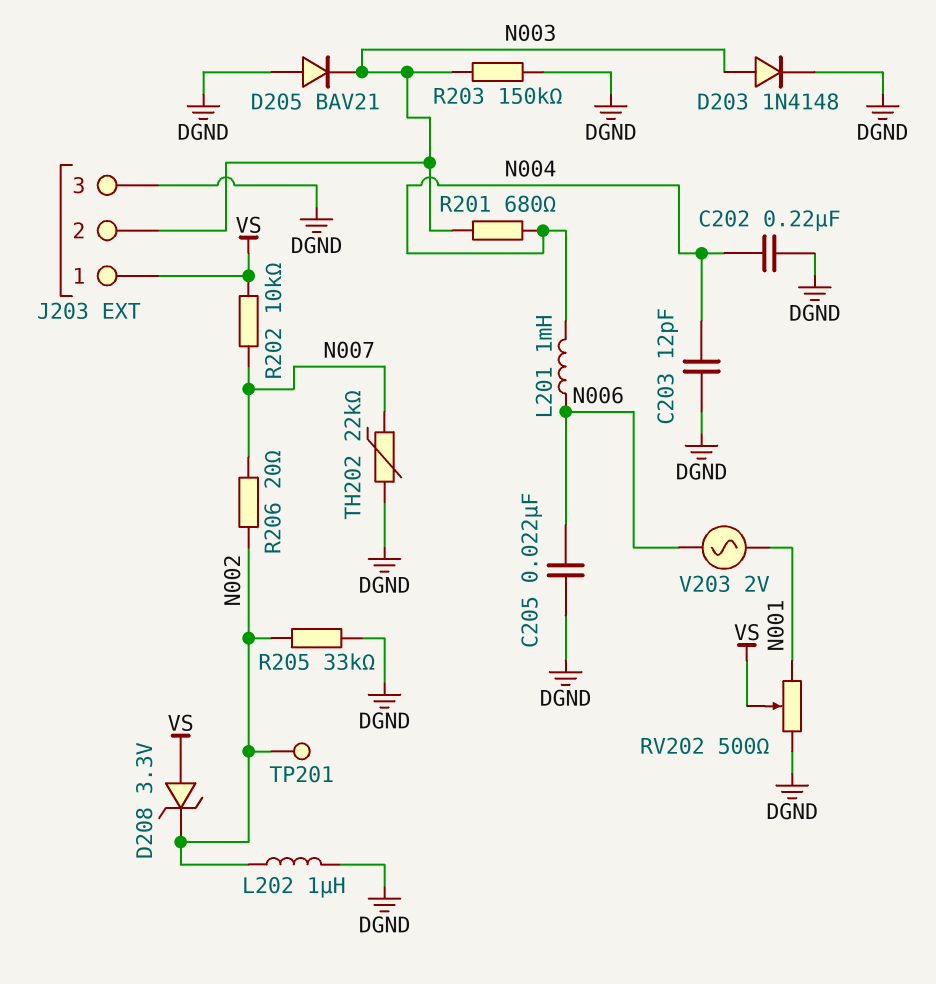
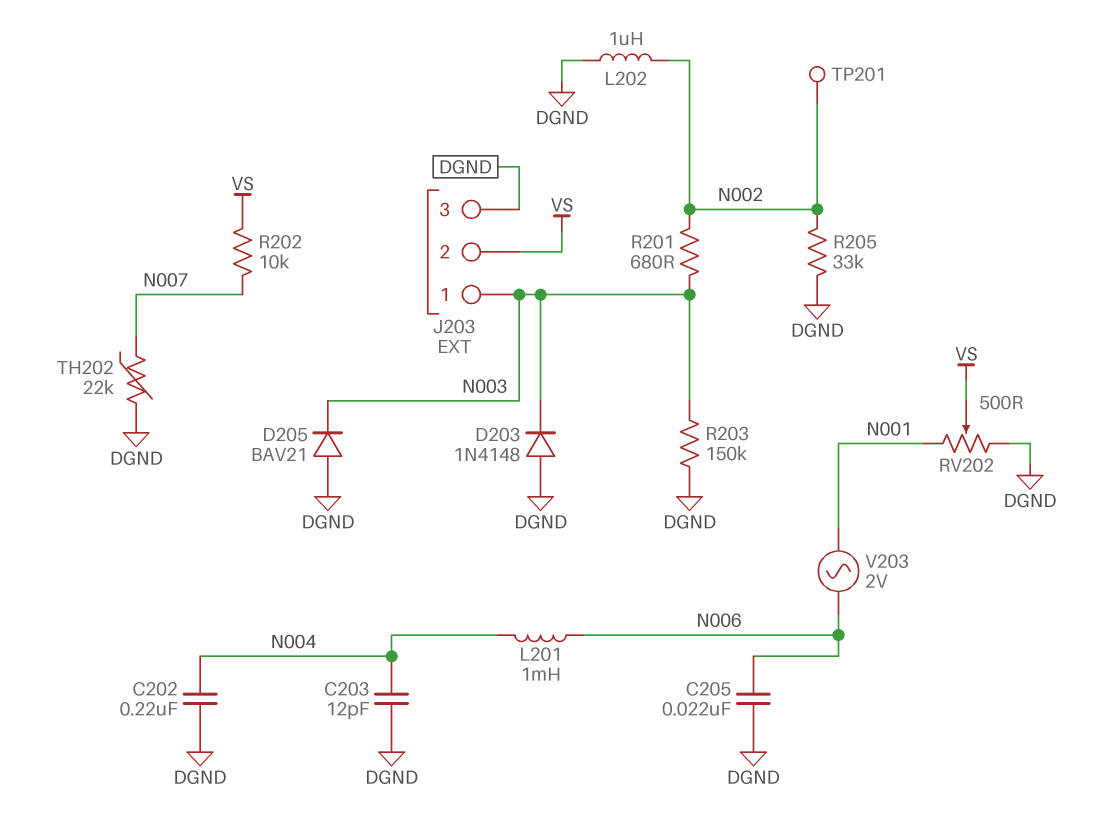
D203: diode 1N4148 (A N003, K DGND) -> diode 1N4148 (A DGND, K N003)
D208: zener 3.3V (A VS, K N002) -> none
J203 pin 1: VS -> N003
J203 pin 2: N003 -> VS
R201: 680 (N003, N004) -> 680 (N002, N003)
R206: 20 (N002, N007) -> none

